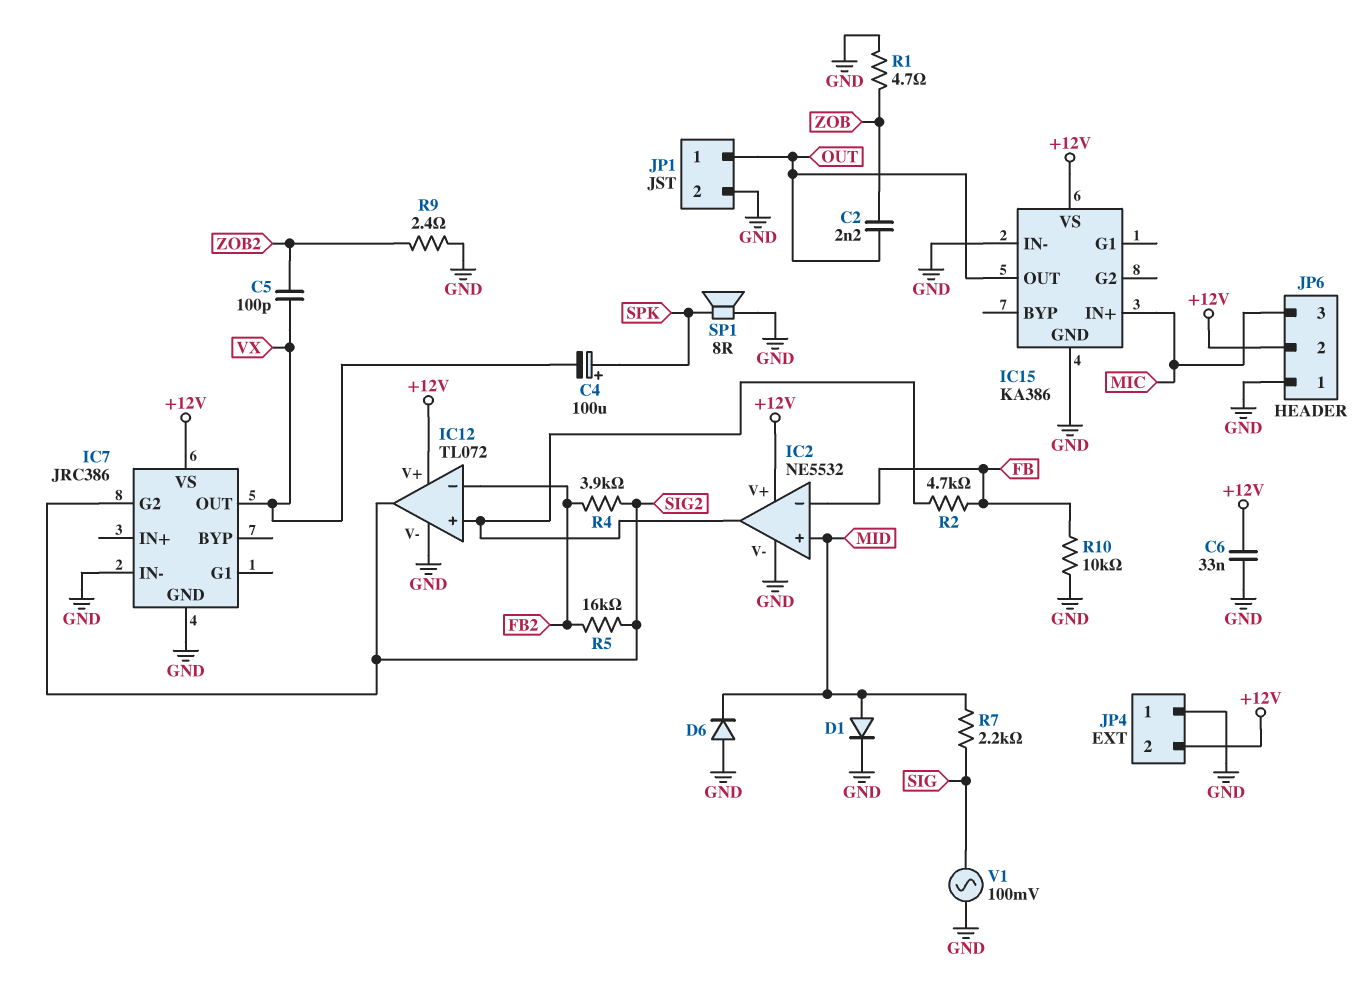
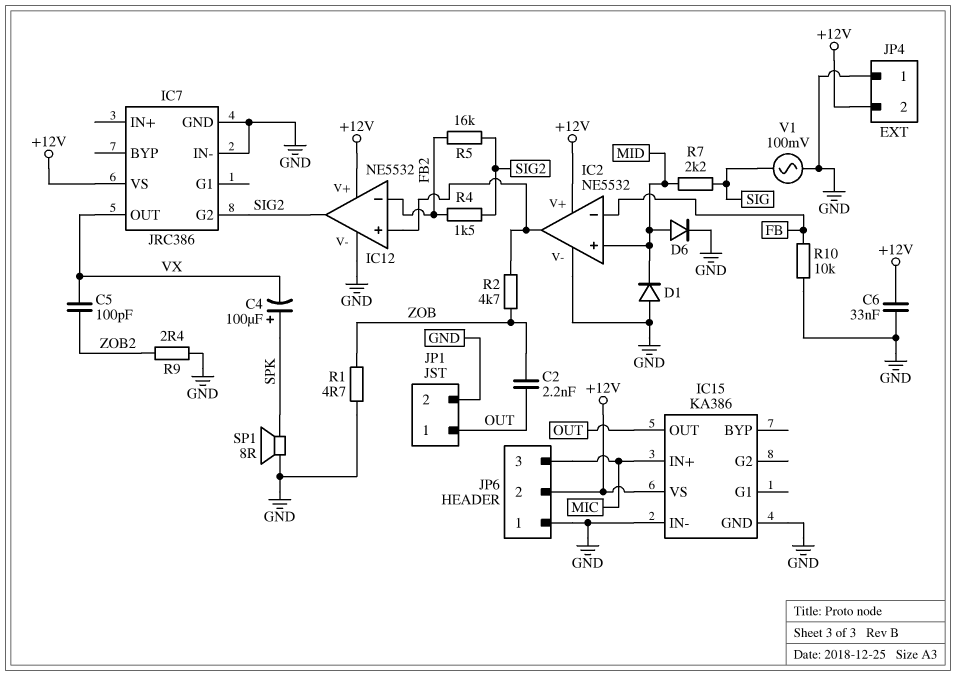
D1: diode (A MID, K GND) -> diode (A GND, K MID)
D6: diode (A GND, K MID) -> diode (A MID, K GND)
IC12: TL072 -> NE5532
R2: 4.7k (FB, IC2/out) -> 4.7k (IC2/out, ZOB)
R4: 3.9k (FB2, SIG2) -> 1.5k (FB2, SIG2)

